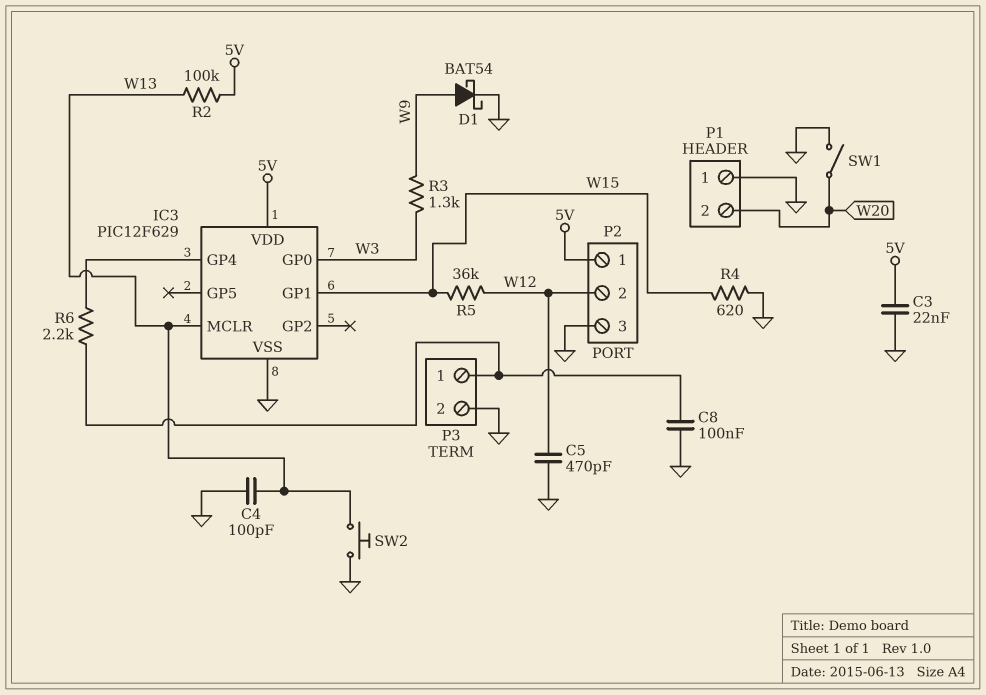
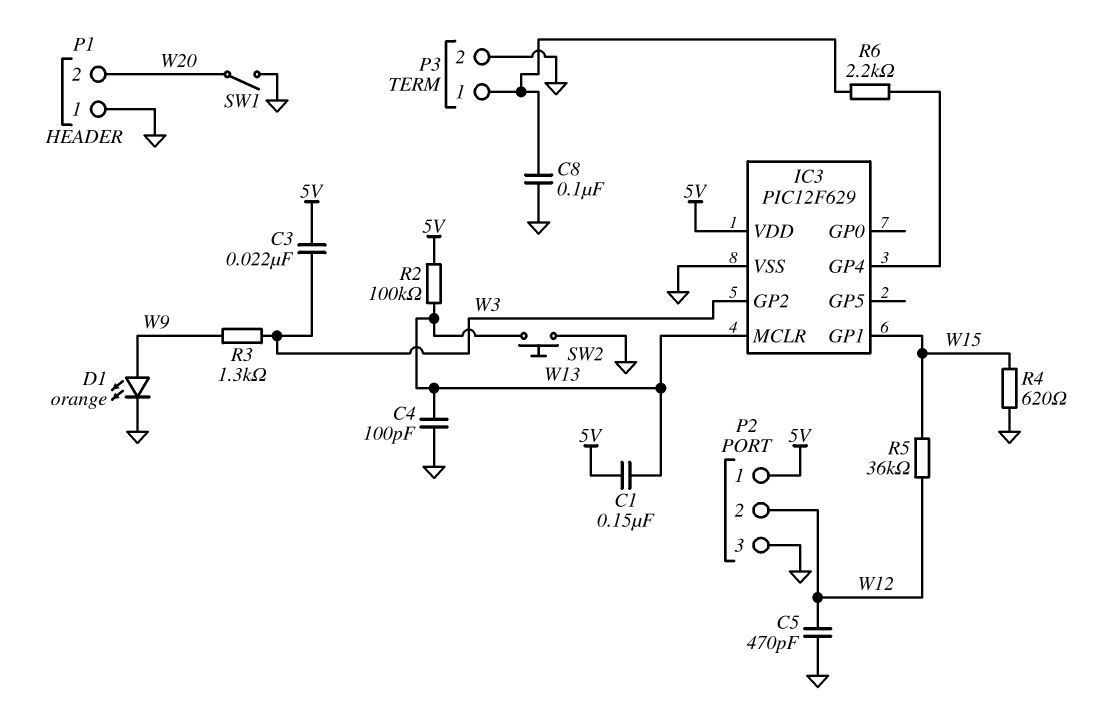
C1: none -> 150nF (5V, W13)
C3: 22nF (5V, GND) -> 22nF (5V, W3)
D1: schottky BAT54 (A W9, K GND) -> LED orange (A W9, K GND)
IC3 pin GP0: W3 -> none
IC3 pin GP2: none -> W3

